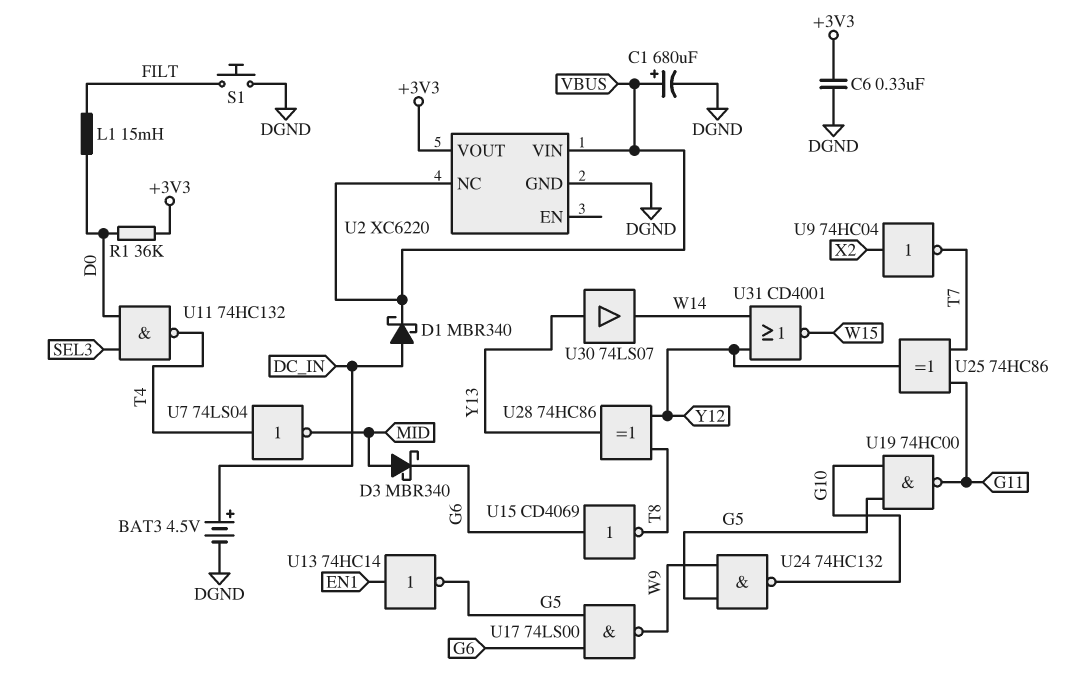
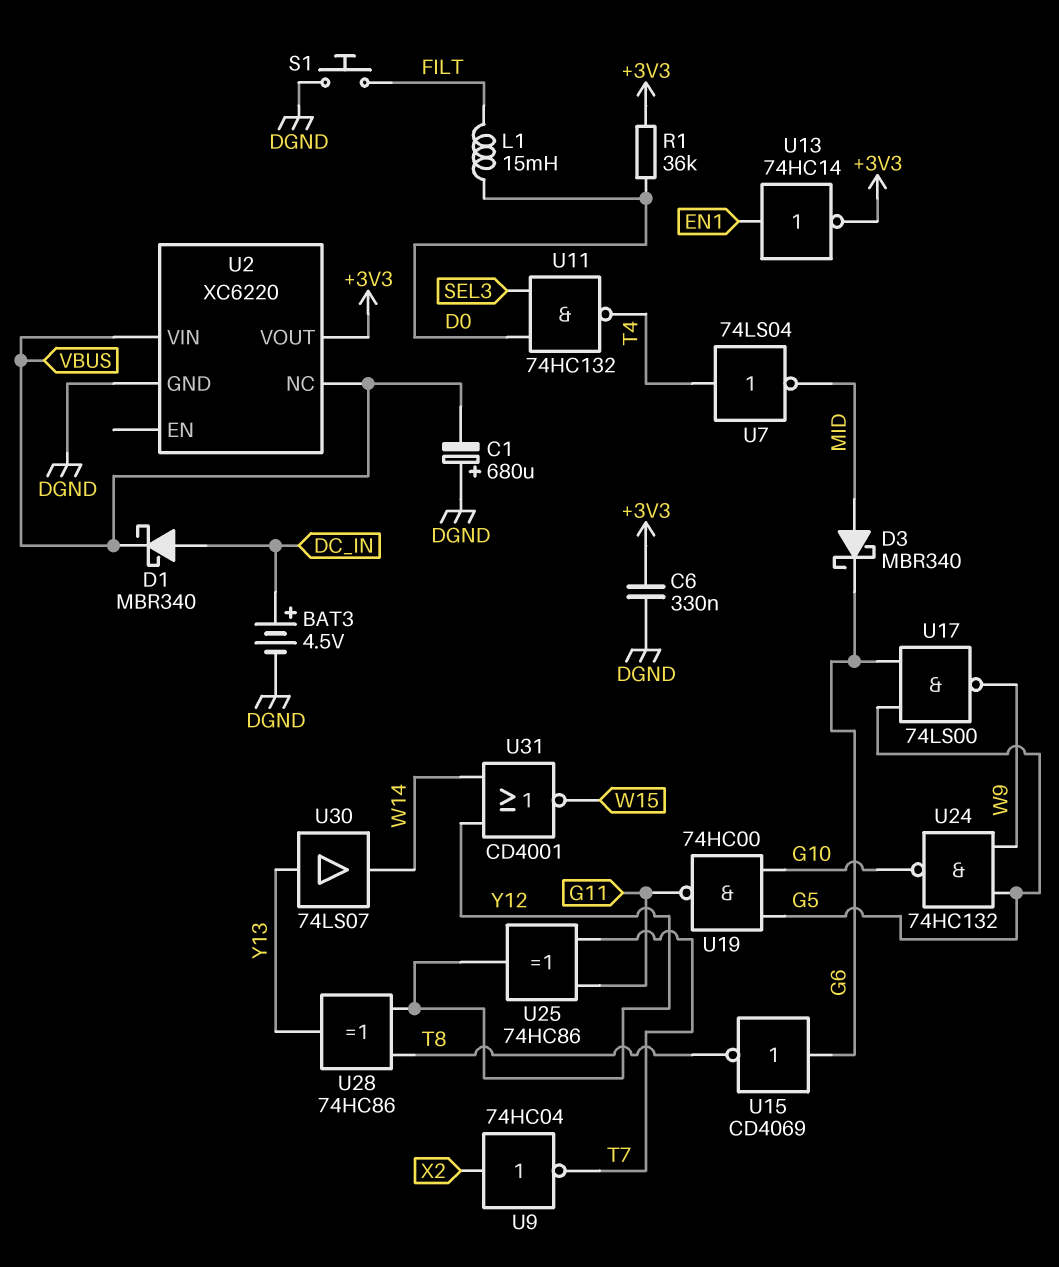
C1: 680uF (plus VBUS, minus DGND) -> 680uF (plus DGND, minus VBUS)
U13: NOT 74HC14 (in EN1, out G5) -> NOT 74HC14 (in EN1, out +3V3)

